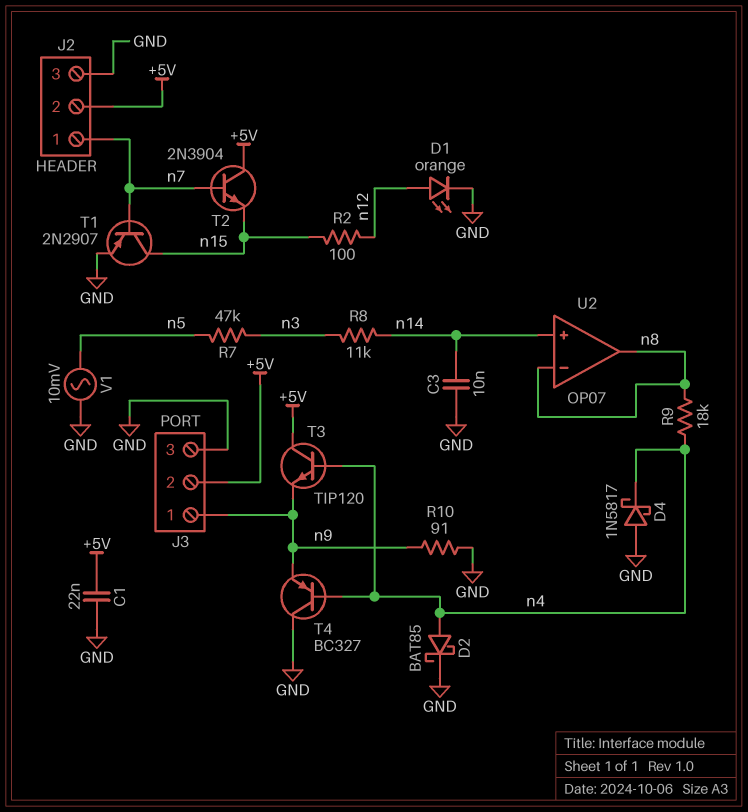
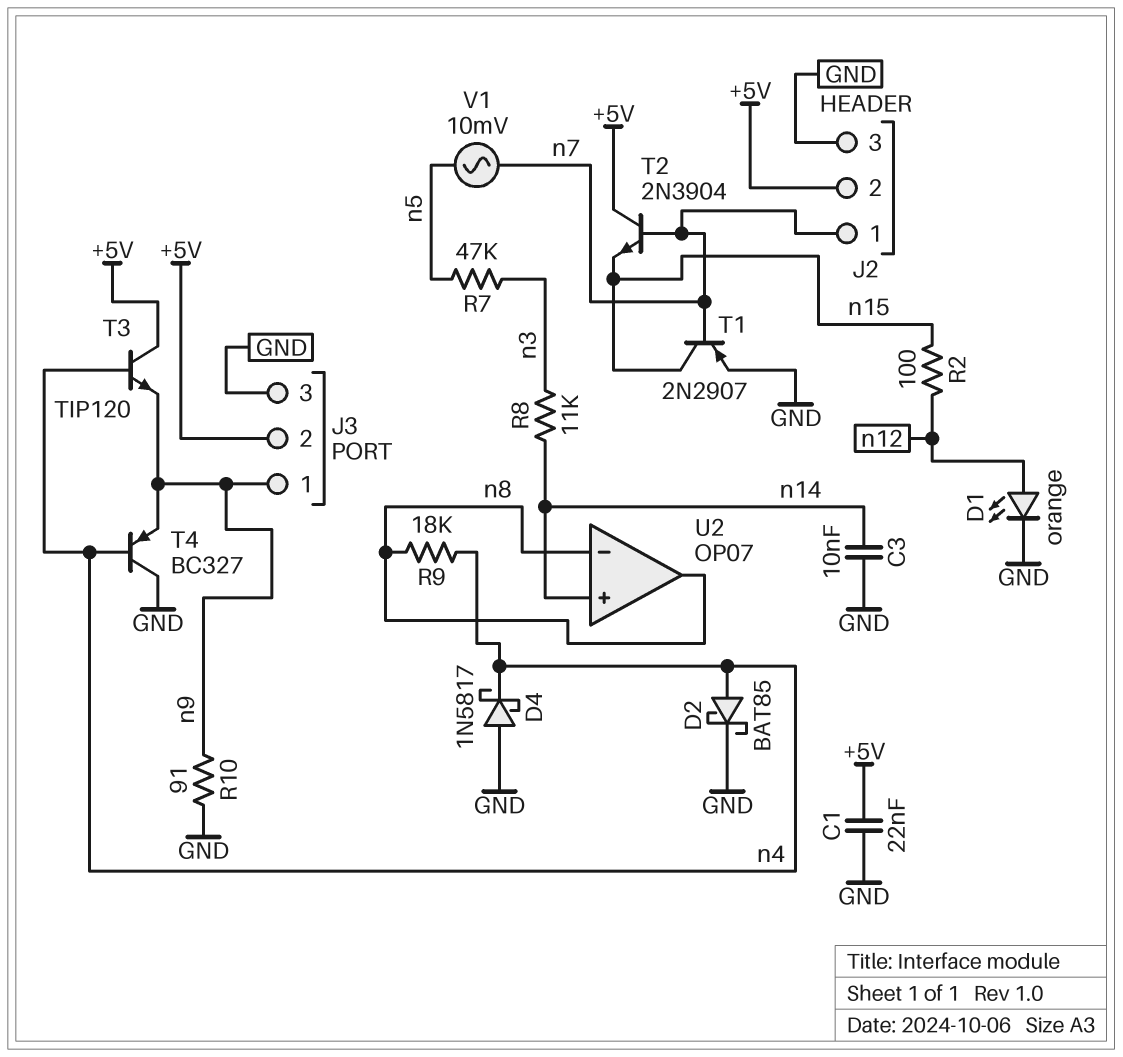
V1: AC 10mV (GND, n5) -> AC 10mV (n5, n7)

